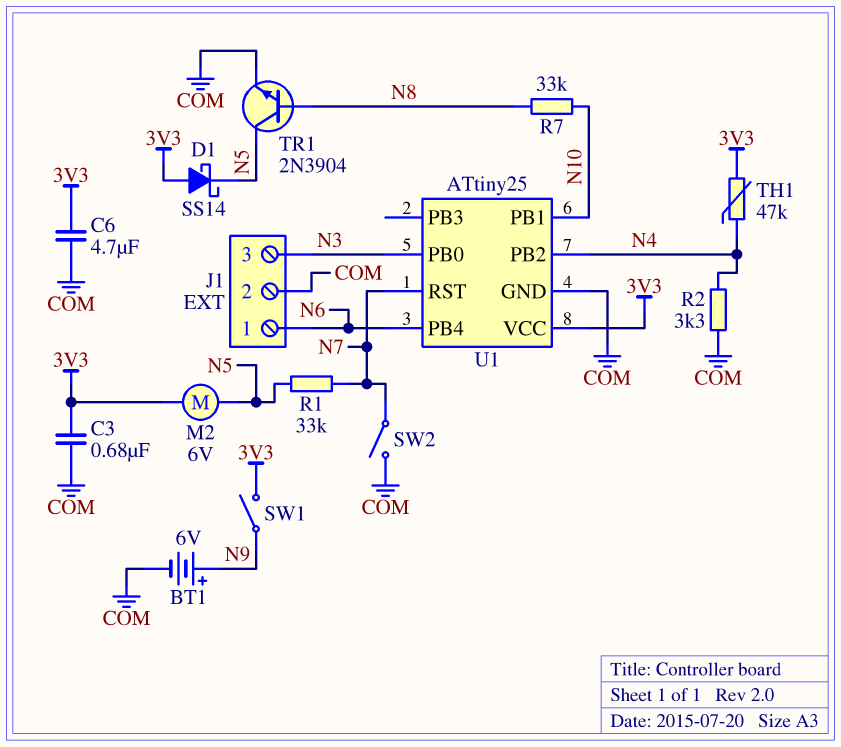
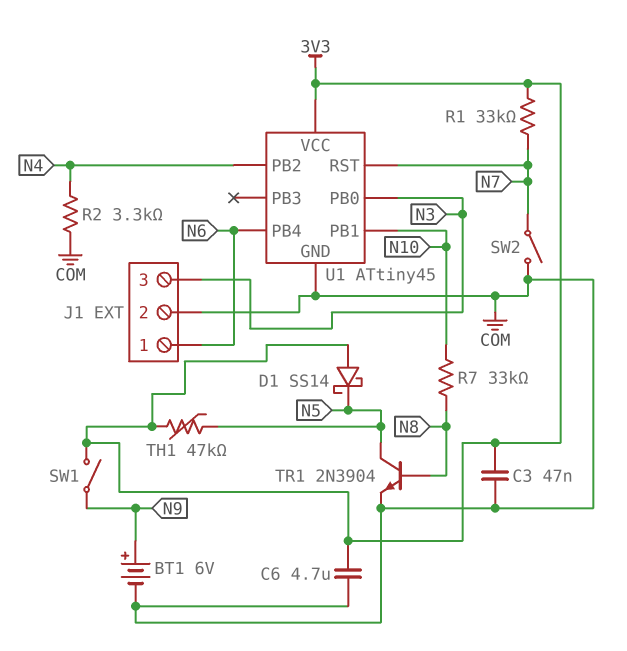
C3: 680nF (3V3, COM) -> 47nF (3V3, COM)
M2: motor 6V (3V3, N5) -> none
R1: 33k (N5, N7) -> 33k (3V3, N7)
TH1: 47k (3V3, N4) -> 47k (3V3, N5)
U1: ATtiny25 -> ATtiny45

